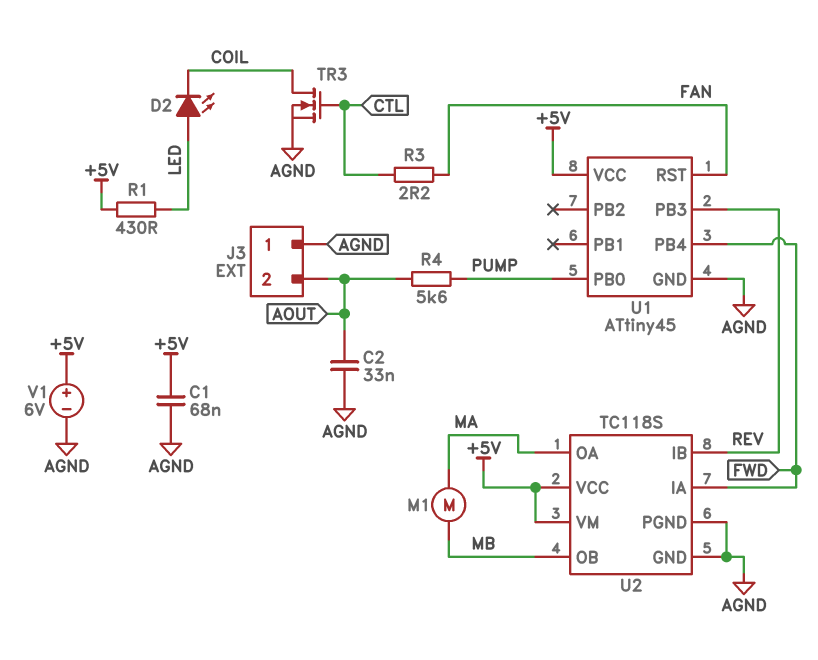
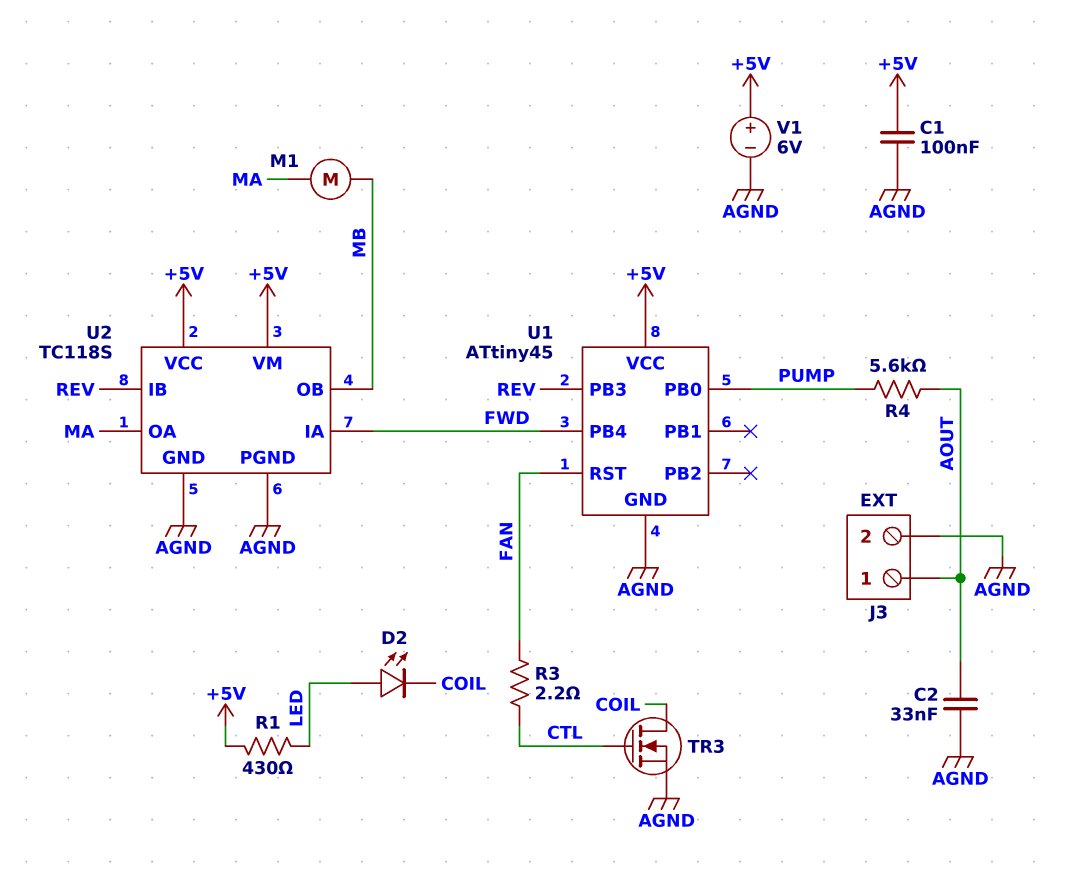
C1: 68nF (+5V, AGND) -> 100nF (+5V, AGND)
J3 pin 1: AGND -> AOUT
J3 pin 2: AOUT -> AGND

